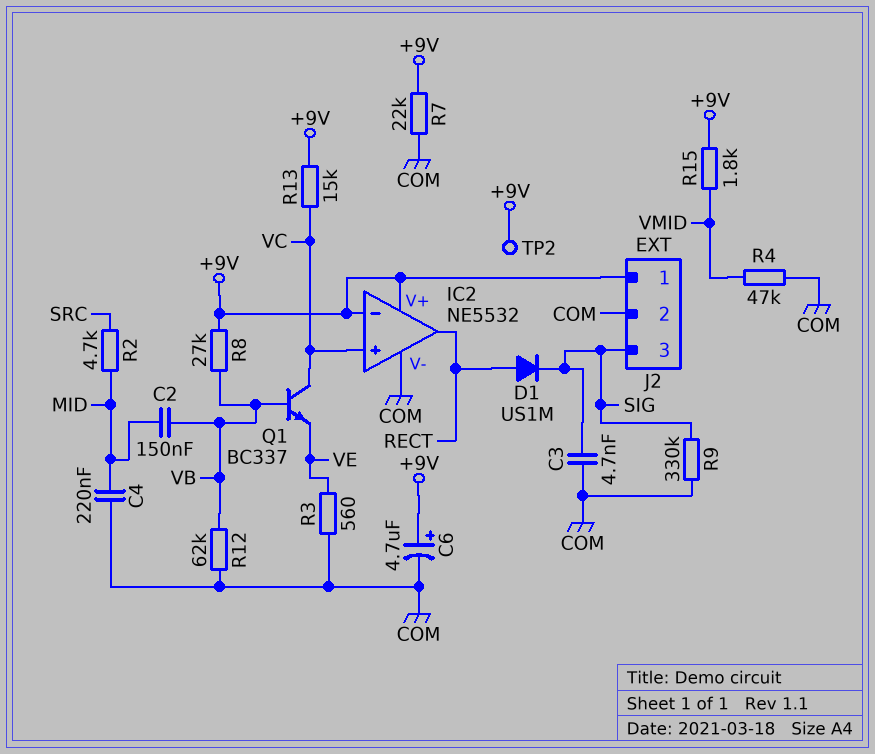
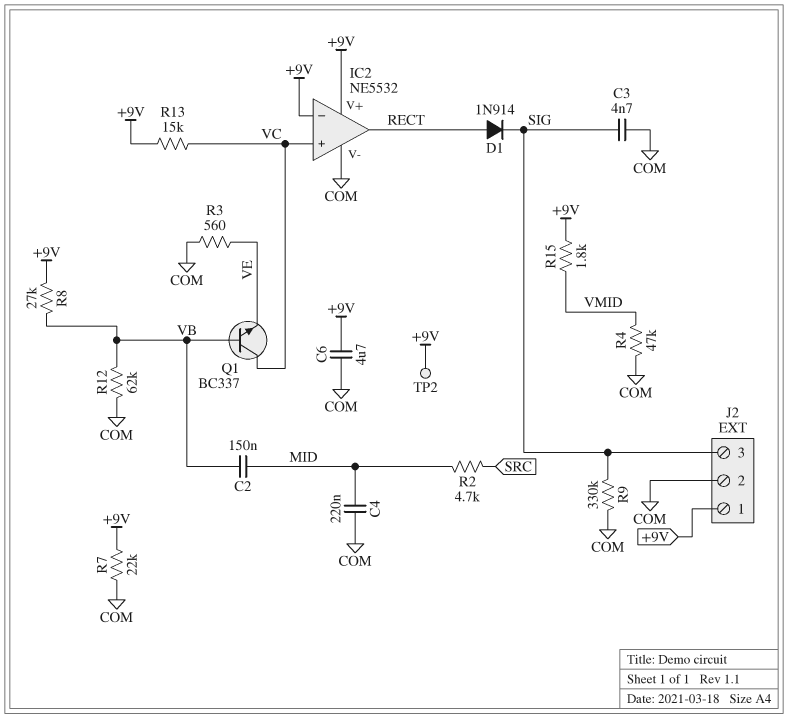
C6: 4.7uF (plus +9V, minus COM) -> 4.7uF (+9V, COM)
D1: diode US1M (A RECT, K SIG) -> diode 1N914 (A RECT, K SIG)

